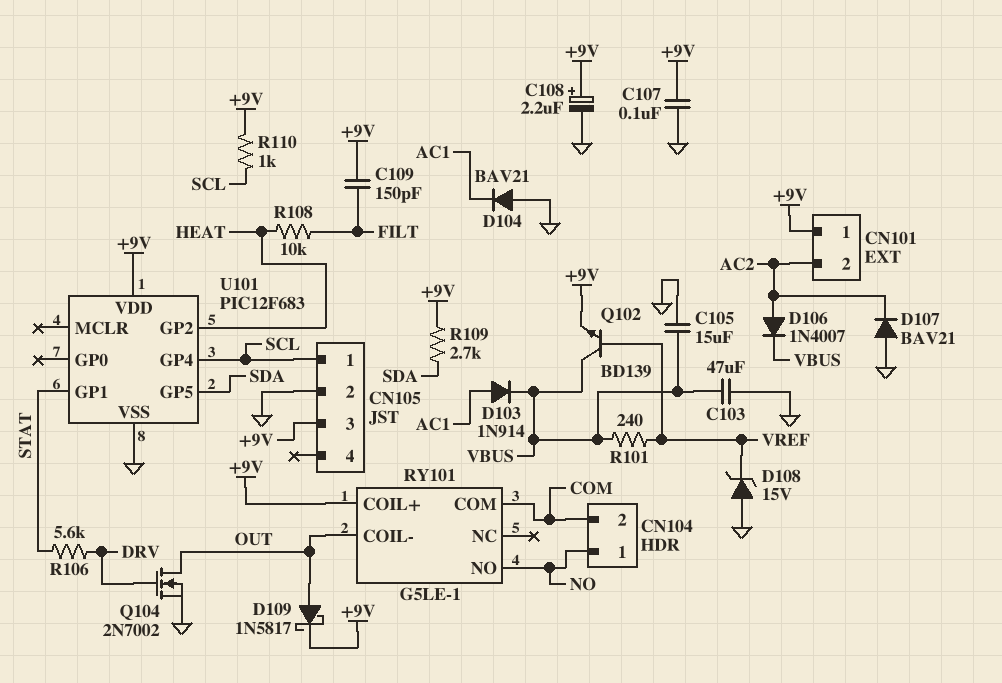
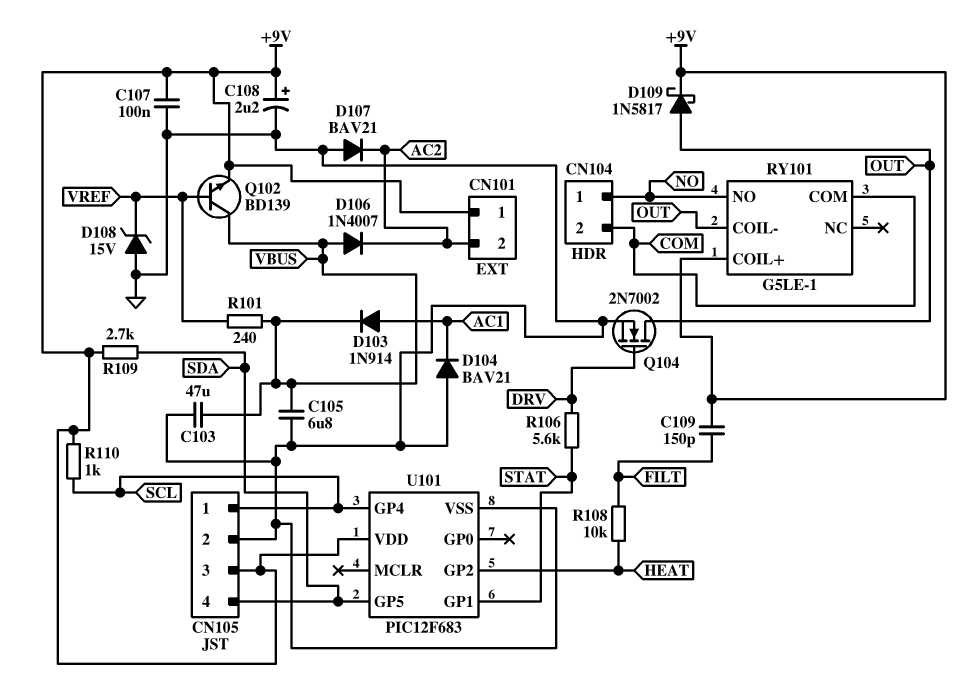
C105: 15uF (GND, VBUS) -> 6.8uF (GND, VBUS)
CN105 pin 4: none -> SDA
D106: diode 1N4007 (A AC2, K VBUS) -> diode 1N4007 (A VBUS, K AC2)

